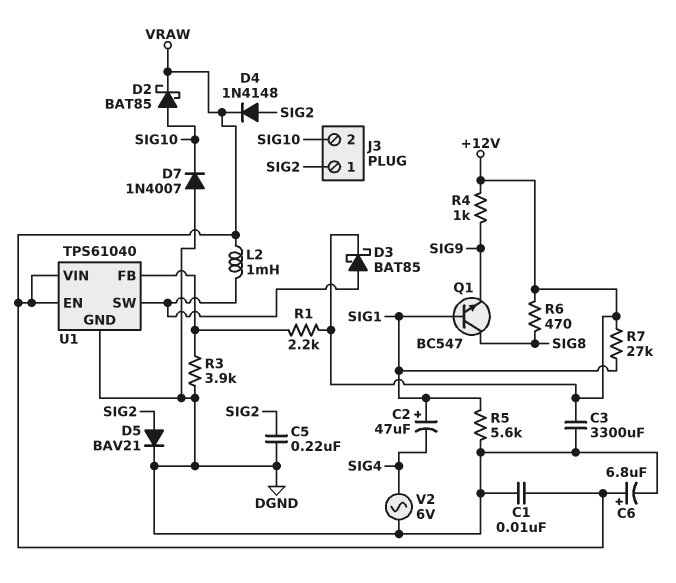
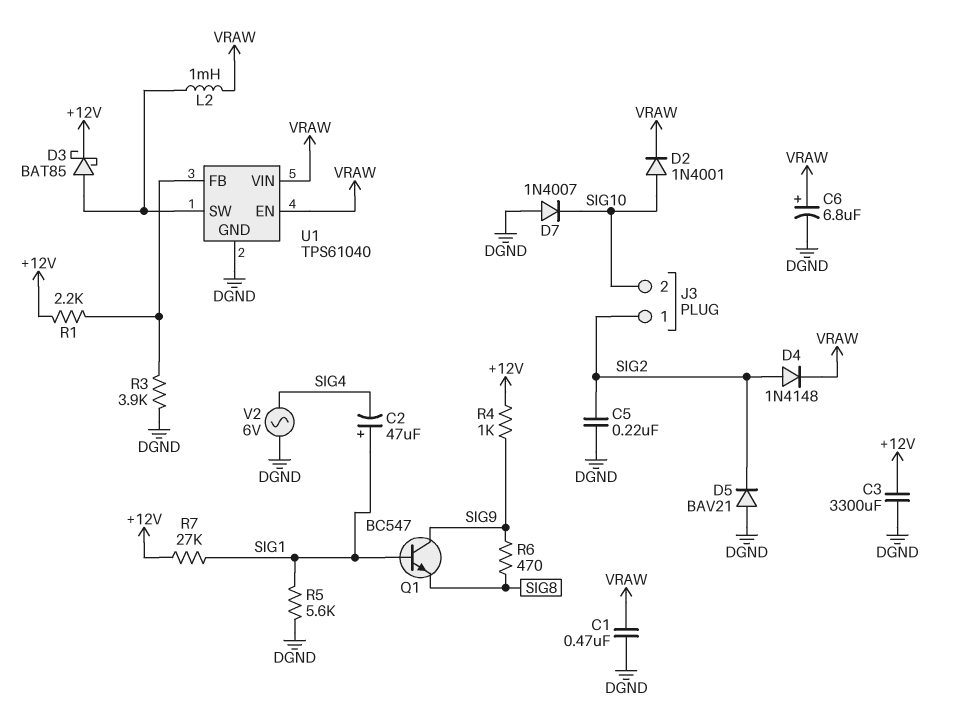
C1: 10nF (DGND, VRAW) -> 470nF (DGND, VRAW)
D2: schottky BAT85 (A SIG10, K VRAW) -> diode 1N4001 (A SIG10, K VRAW)
D5: diode BAV21 (A SIG2, K DGND) -> diode BAV21 (A DGND, K SIG2)
Q1: NPN BC547 (B SIG1, C SIG8, E SIG9) -> NPN BC547 (B SIG1, C SIG9, E SIG8)
R6: 470 (+12V, SIG8) -> 470 (SIG8, SIG9)

